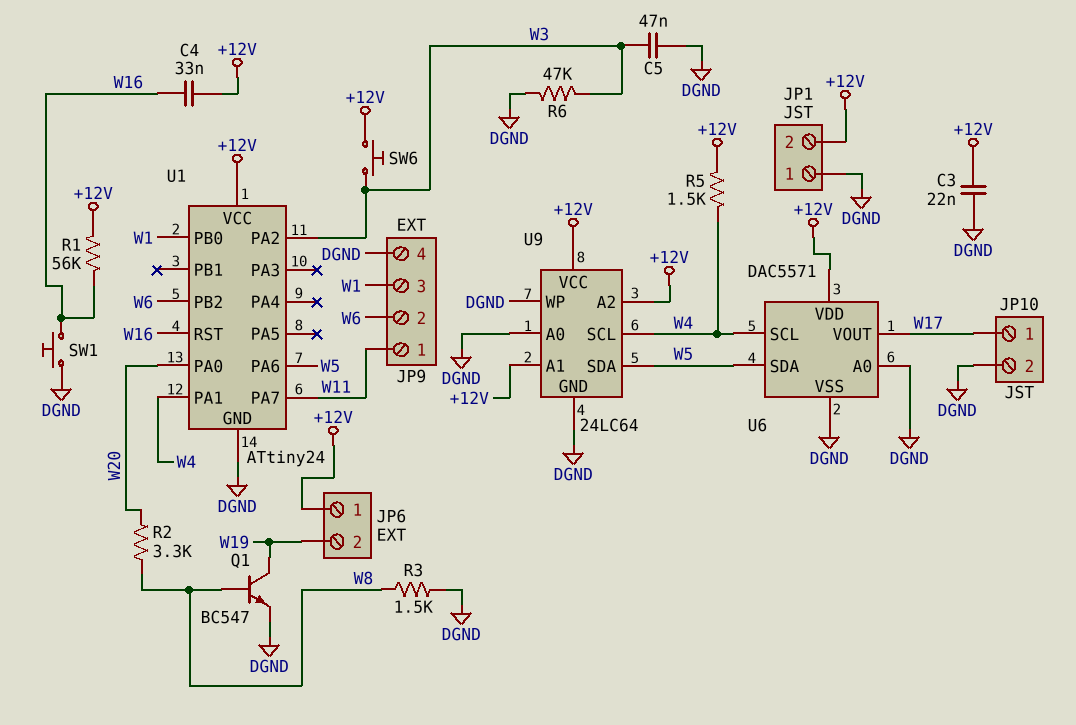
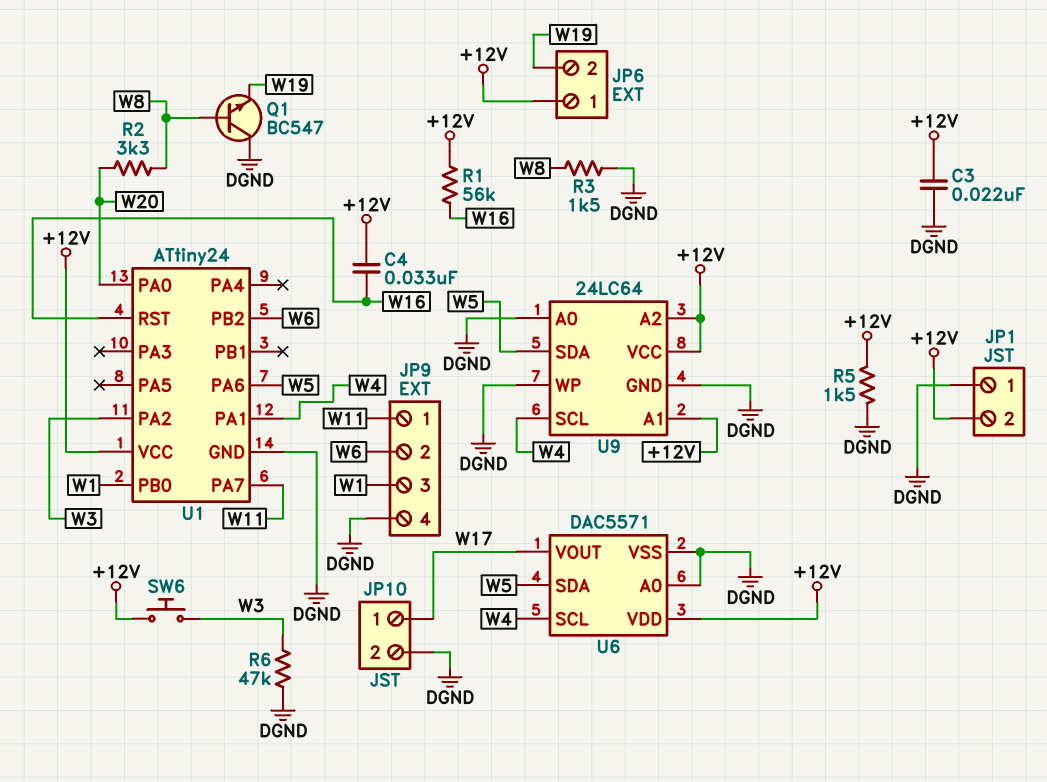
C5: 47nF (DGND, W3) -> none
Q1: NPN BC547 (B W8, C W19, E DGND) -> NPN BC547 (B W8, C DGND, E W19)
R5: 1.5k (+12V, W4) -> 1.5k (+12V, DGND)
SW1: button (DGND, W16) -> none

